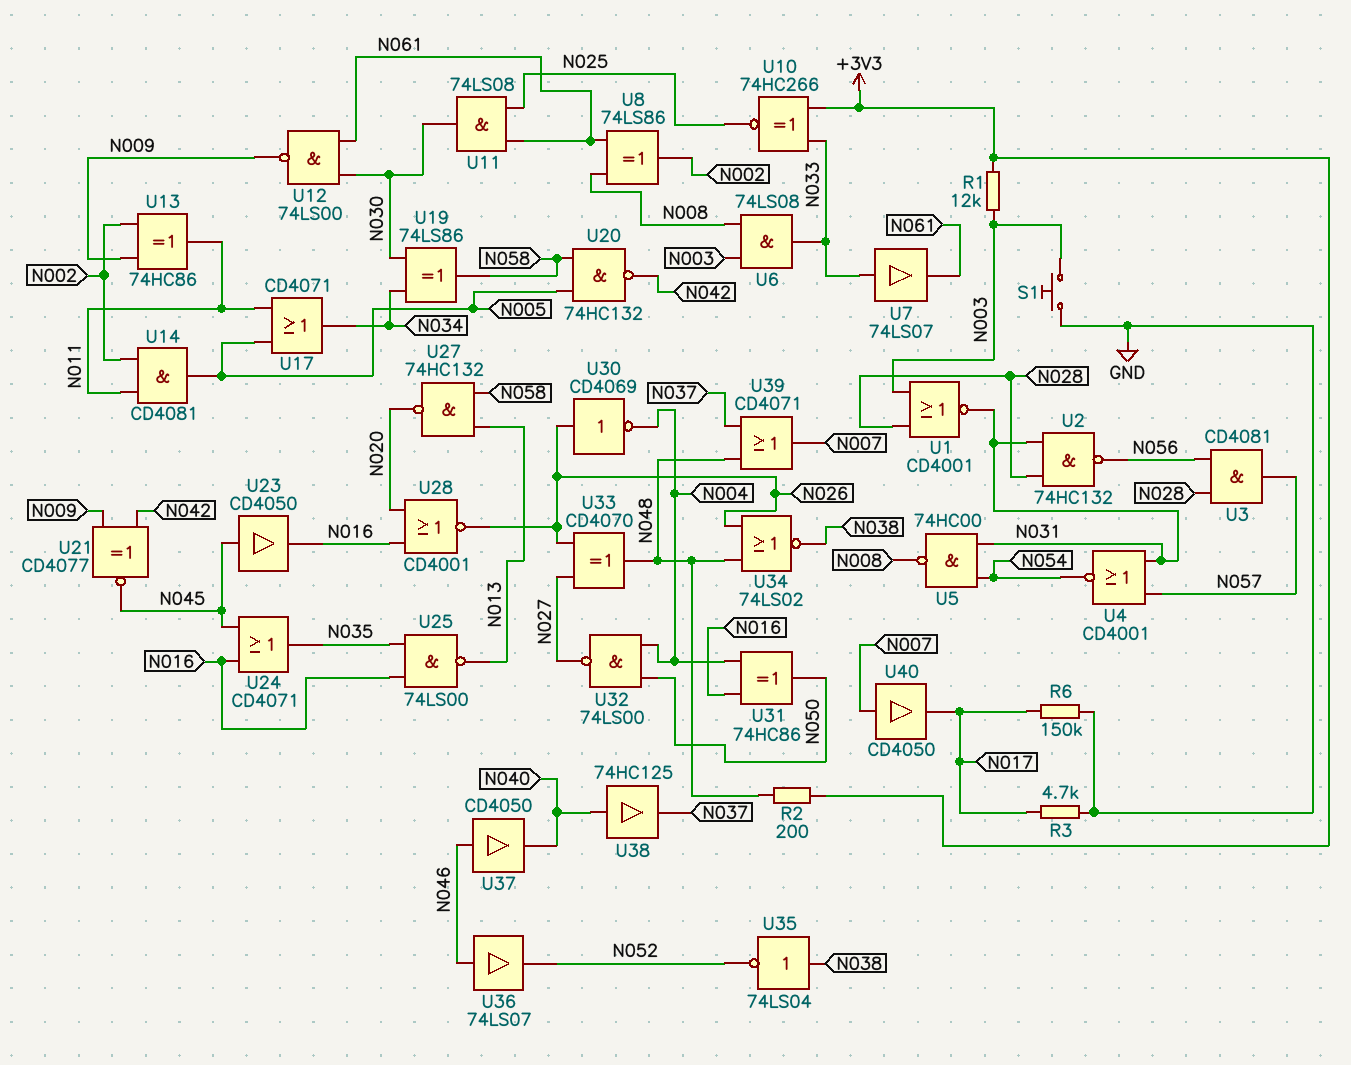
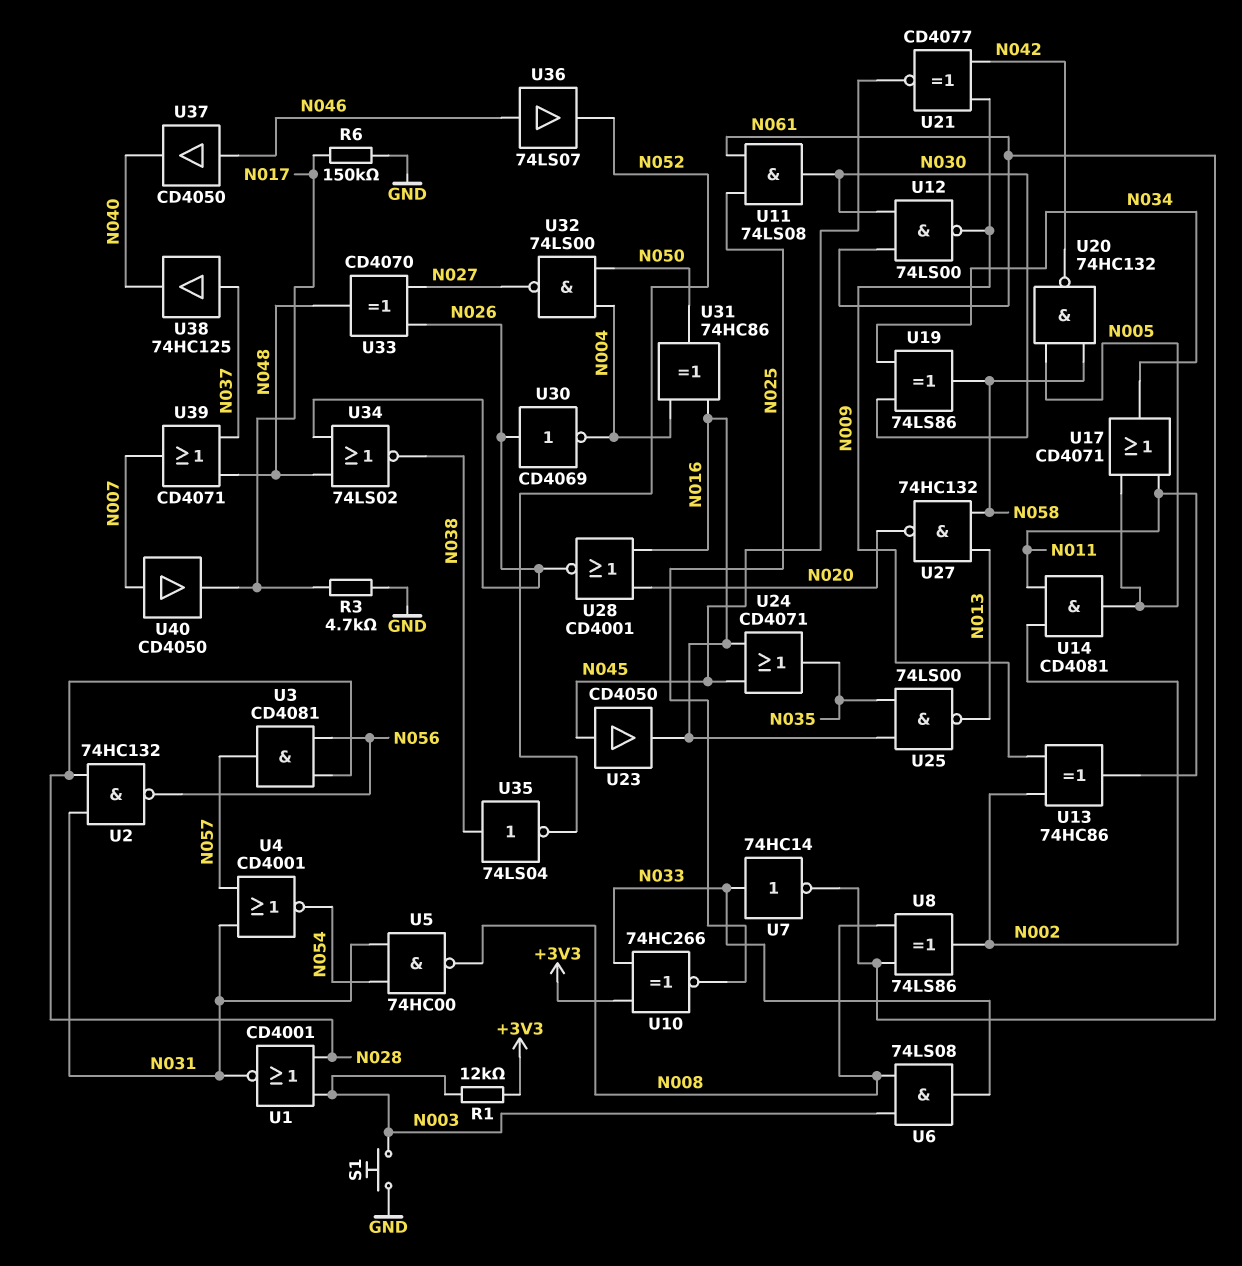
R2: 200 (+3V3, N048) -> none
U7: buffer 74LS07 (in N033, out N061) -> NOT 74HC14 (in N033, out N061)
U38: buffer 74HC125 (in N040, out N037) -> buffer 74HC125 (in N037, out N040)

